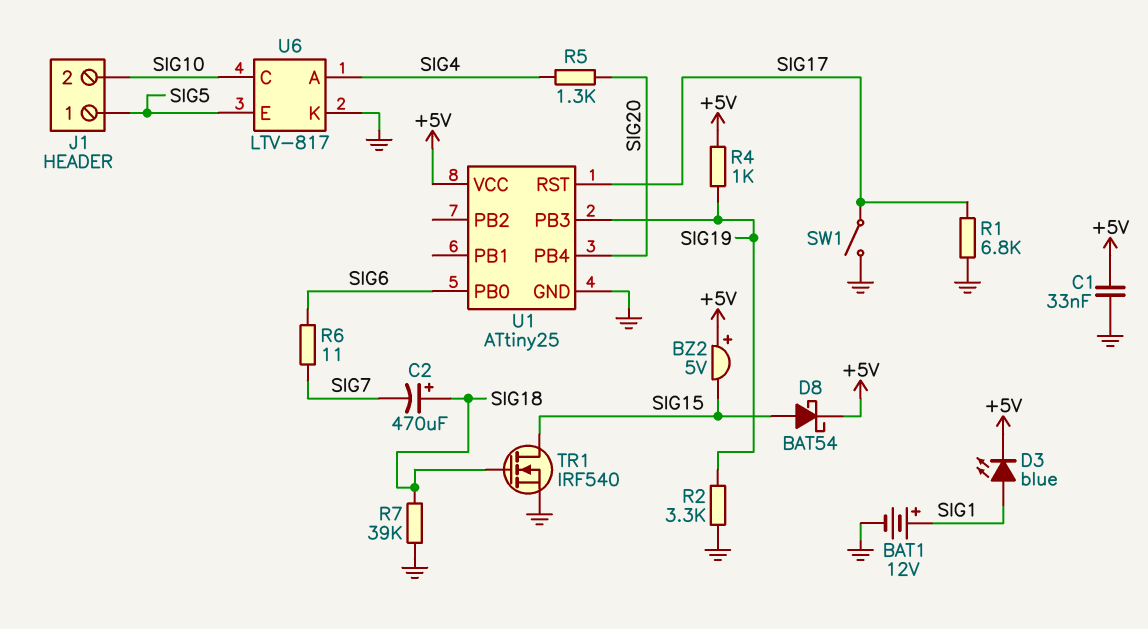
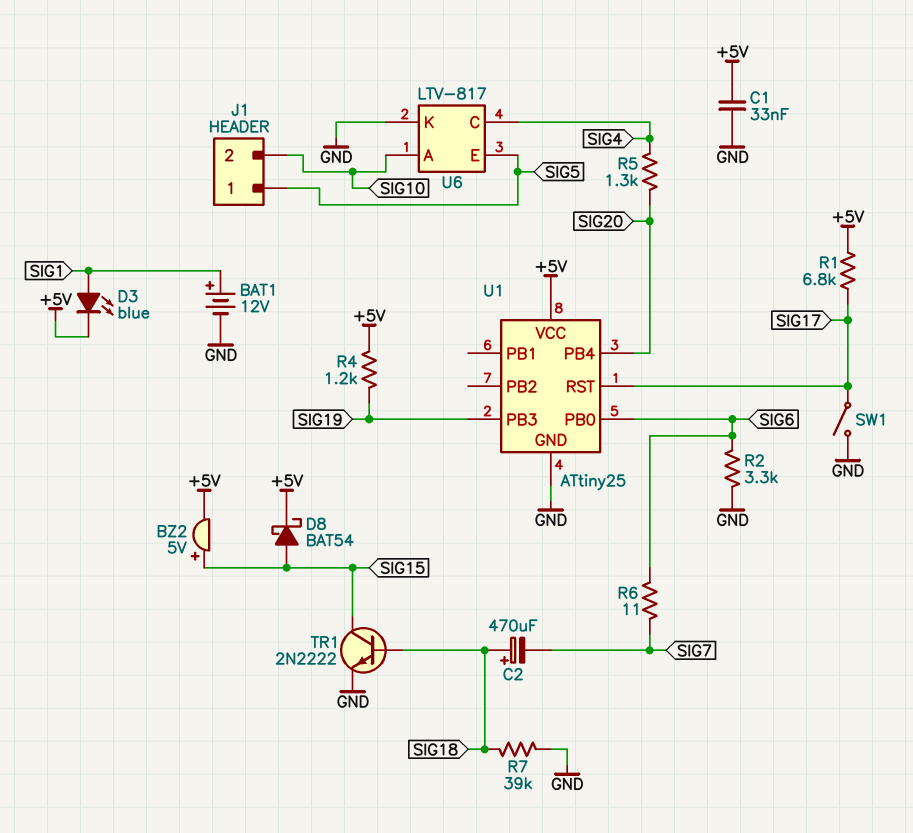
BZ2: buzzer 5V (plus +5V, minus SIG15) -> buzzer 5V (plus SIG15, minus +5V)
R1: 6.8k (GND, SIG17) -> 6.8k (+5V, SIG17)
R2: 3.3k (GND, SIG19) -> 3.3k (GND, SIG6)
R4: 1k (+5V, SIG19) -> 1.2k (+5V, SIG19)
TR1: NMOS IRF540 (G SIG18, D SIG15, S GND) -> NPN 2N2222 (B SIG18, C SIG15, E GND)
U6 pin A: SIG4 -> SIG10
U6 pin C: SIG10 -> SIG4

